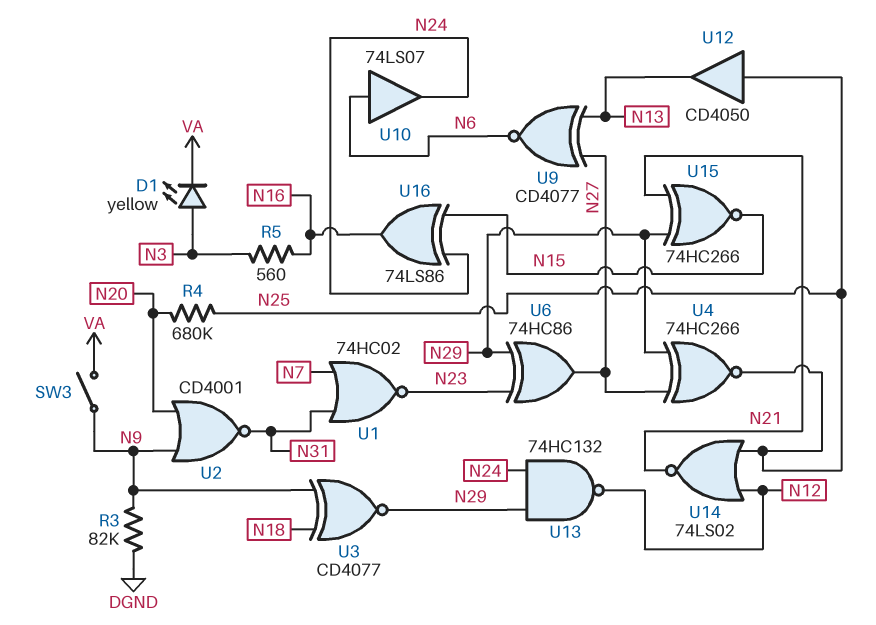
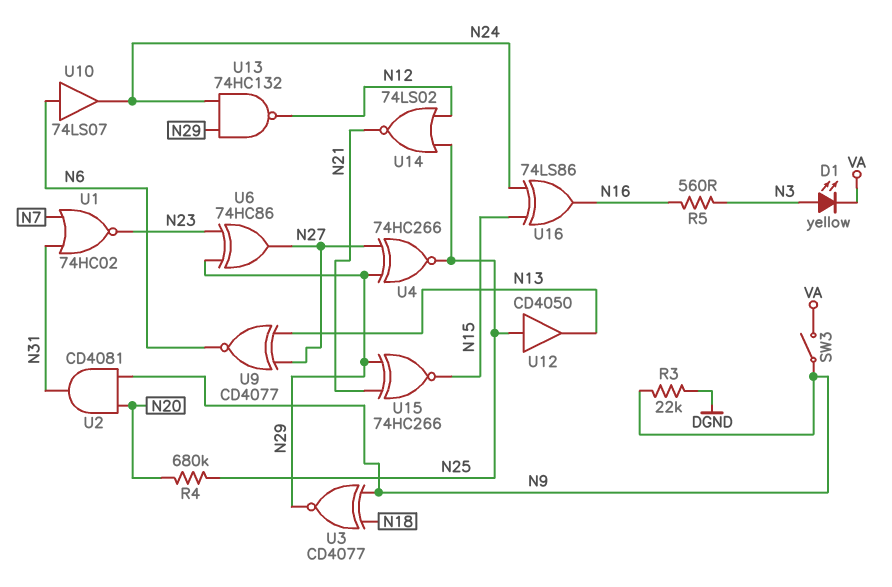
R3: 82k (DGND, N9) -> 22k (DGND, N9)
U2: NOR CD4001 (in N9, in N20, out N31) -> AND CD4081 (in N9, in N20, out N31)

